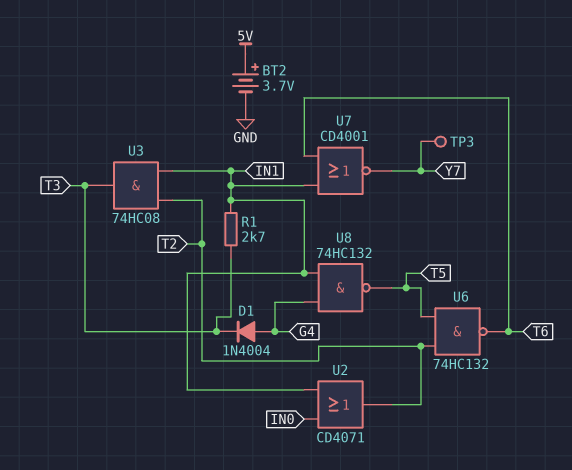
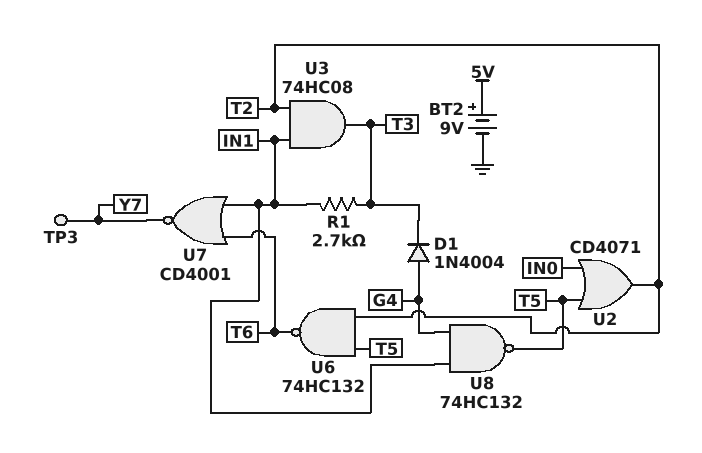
BT2: 3.7V (plus 5V, minus GND) -> 9V (plus 5V, minus GND)
U2: OR CD4071 (in IN0, in IN1, out T2) -> OR CD4071 (in IN0, in T5, out T2)

